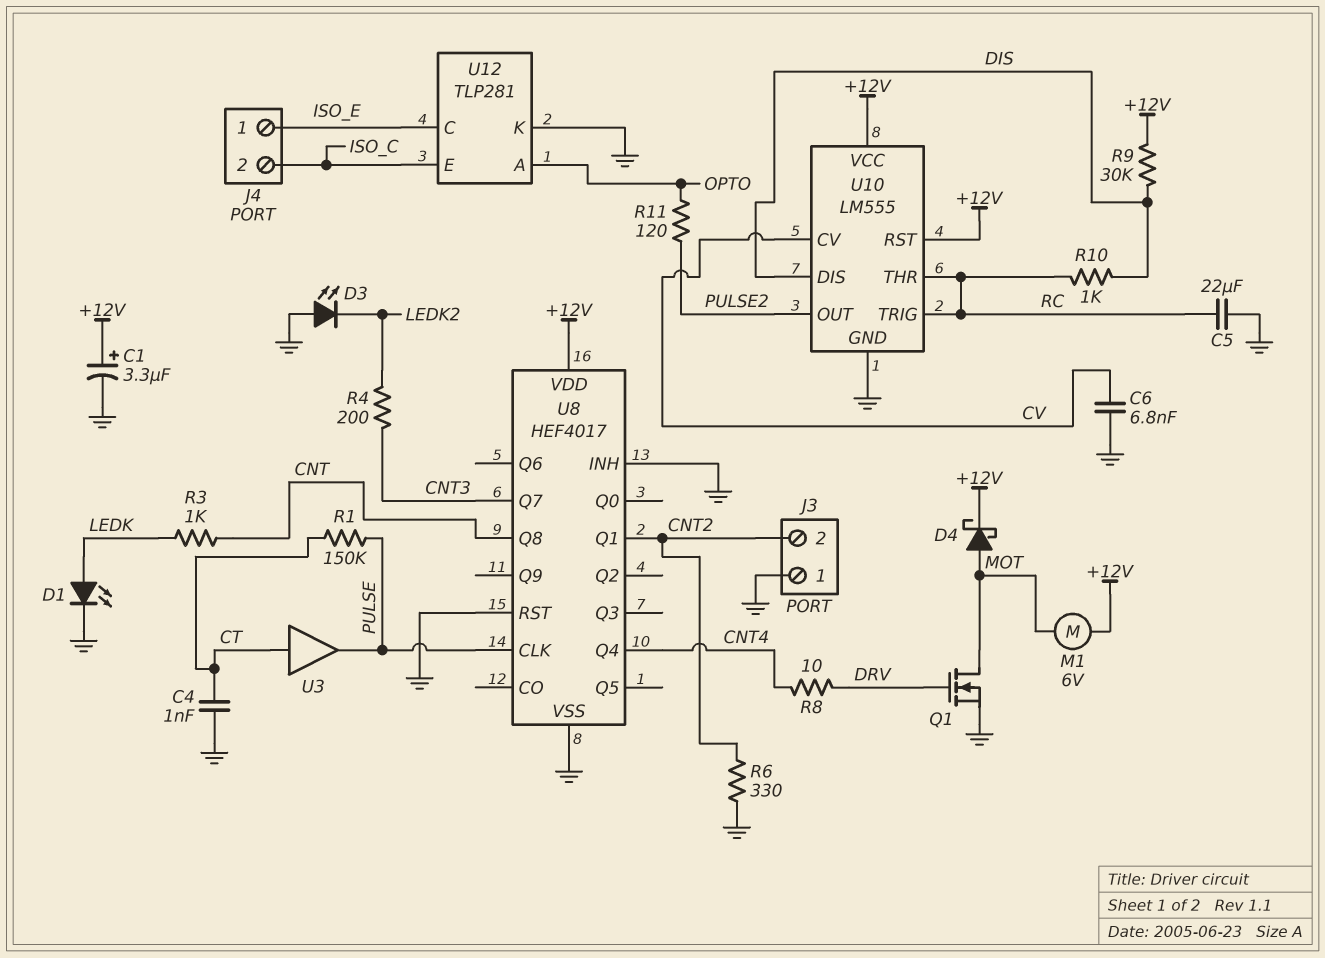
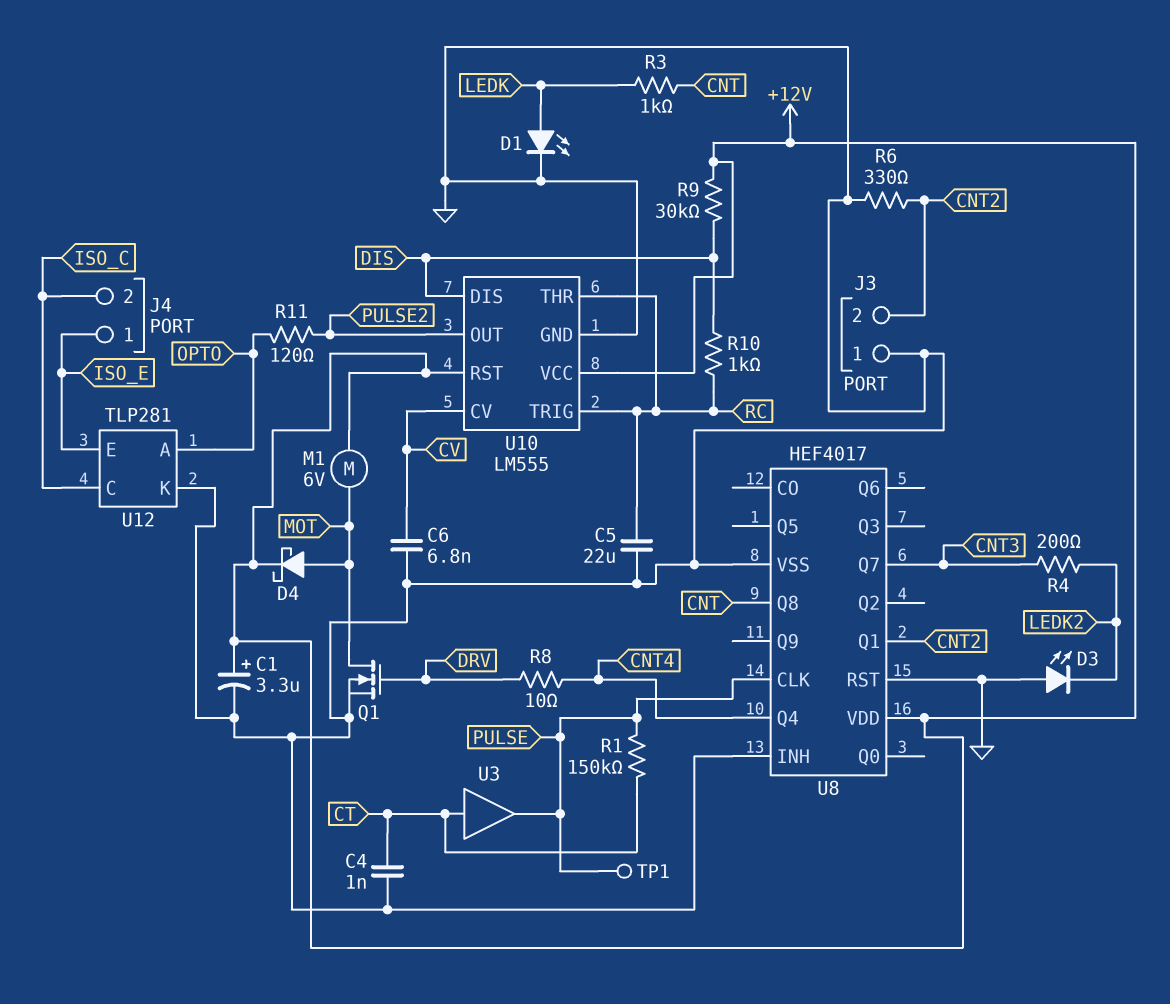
TP1: none -> test point (PULSE)
U12 pin C: ISO_E -> ISO_C
U12 pin E: ISO_C -> ISO_E

